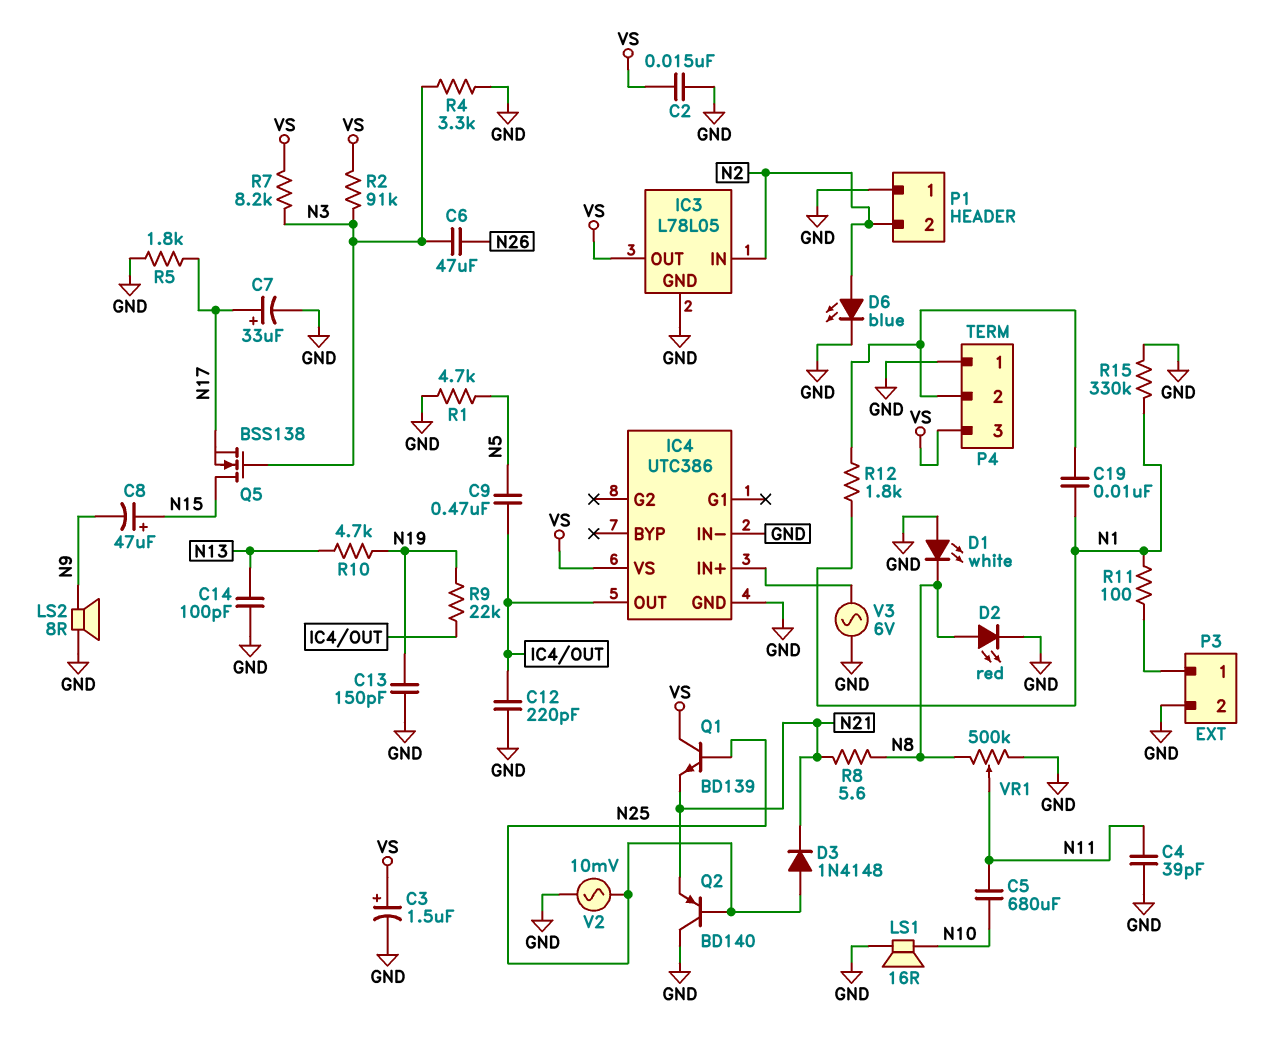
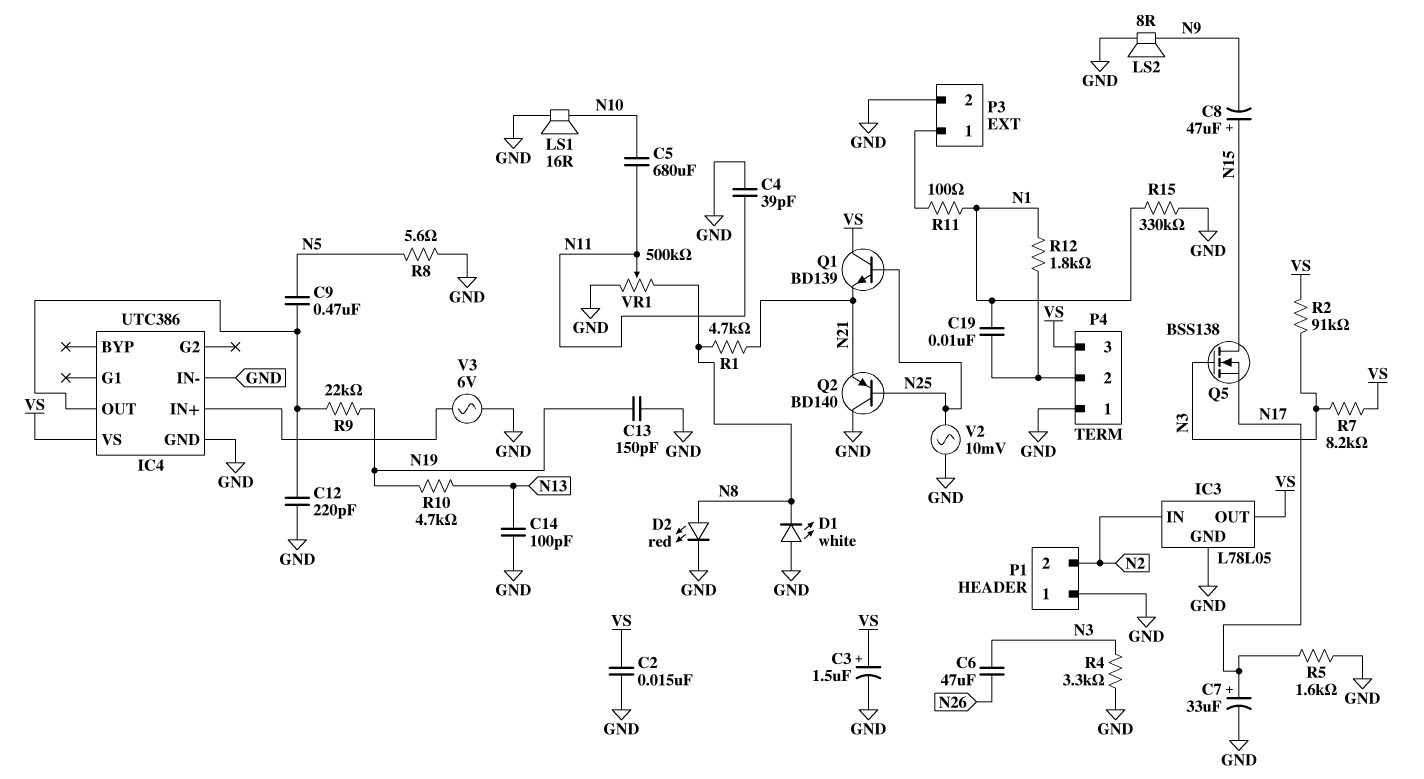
D3: diode 1N4148 (A N25, K N21) -> none
D6: LED blue (A N2, K GND) -> none
R1: 4.7k (GND, N5) -> 4.7k (N8, N21)
R5: 1.8k (GND, N17) -> 1.6k (GND, N17)
R8: 5.6 (N8, N21) -> 5.6 (GND, N5)

